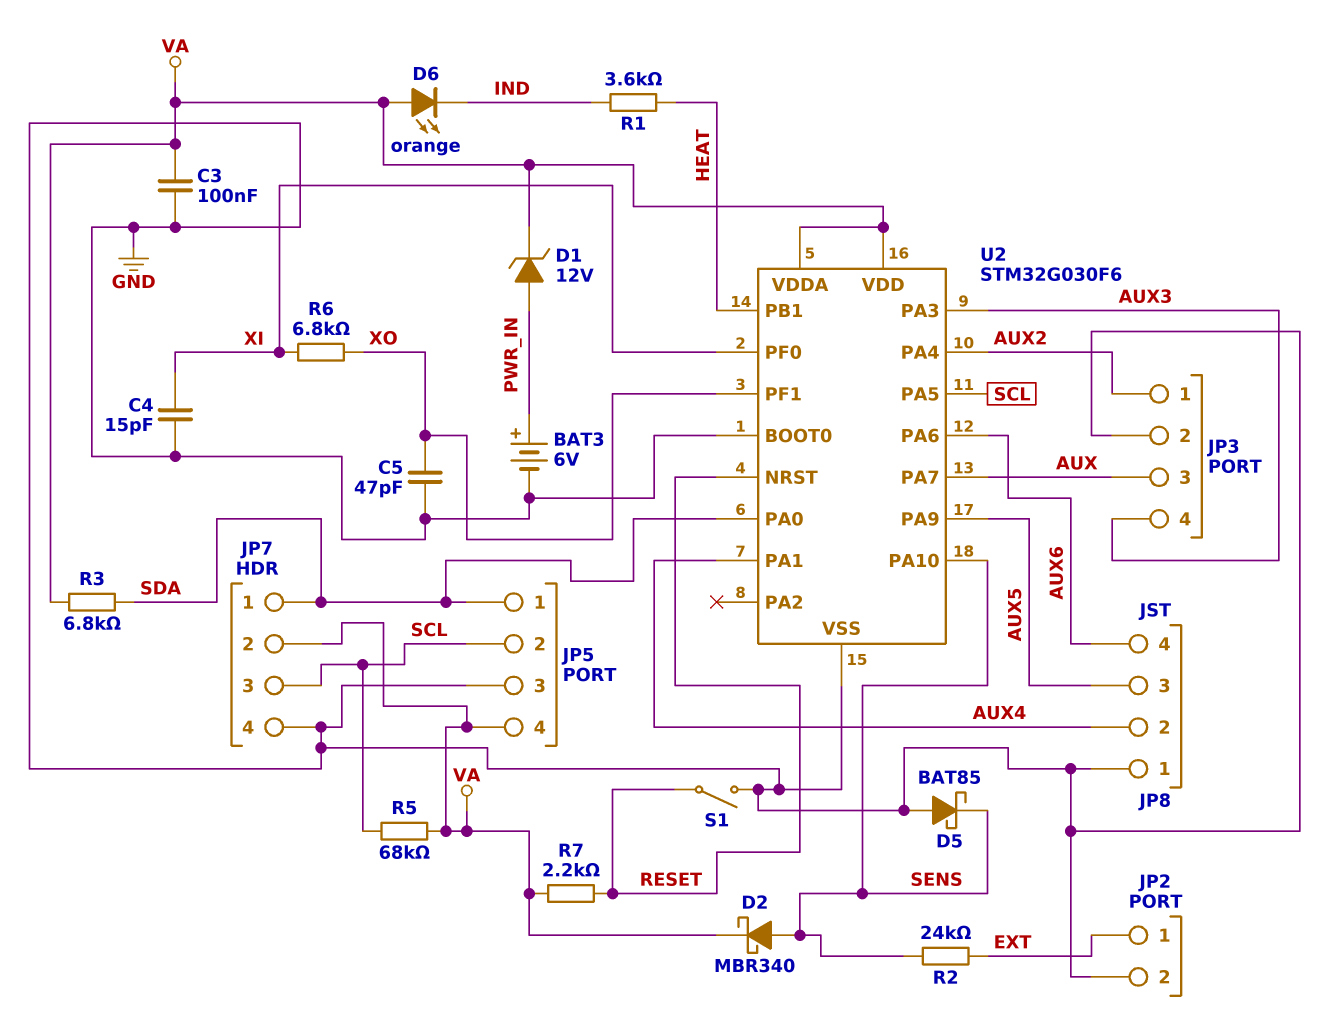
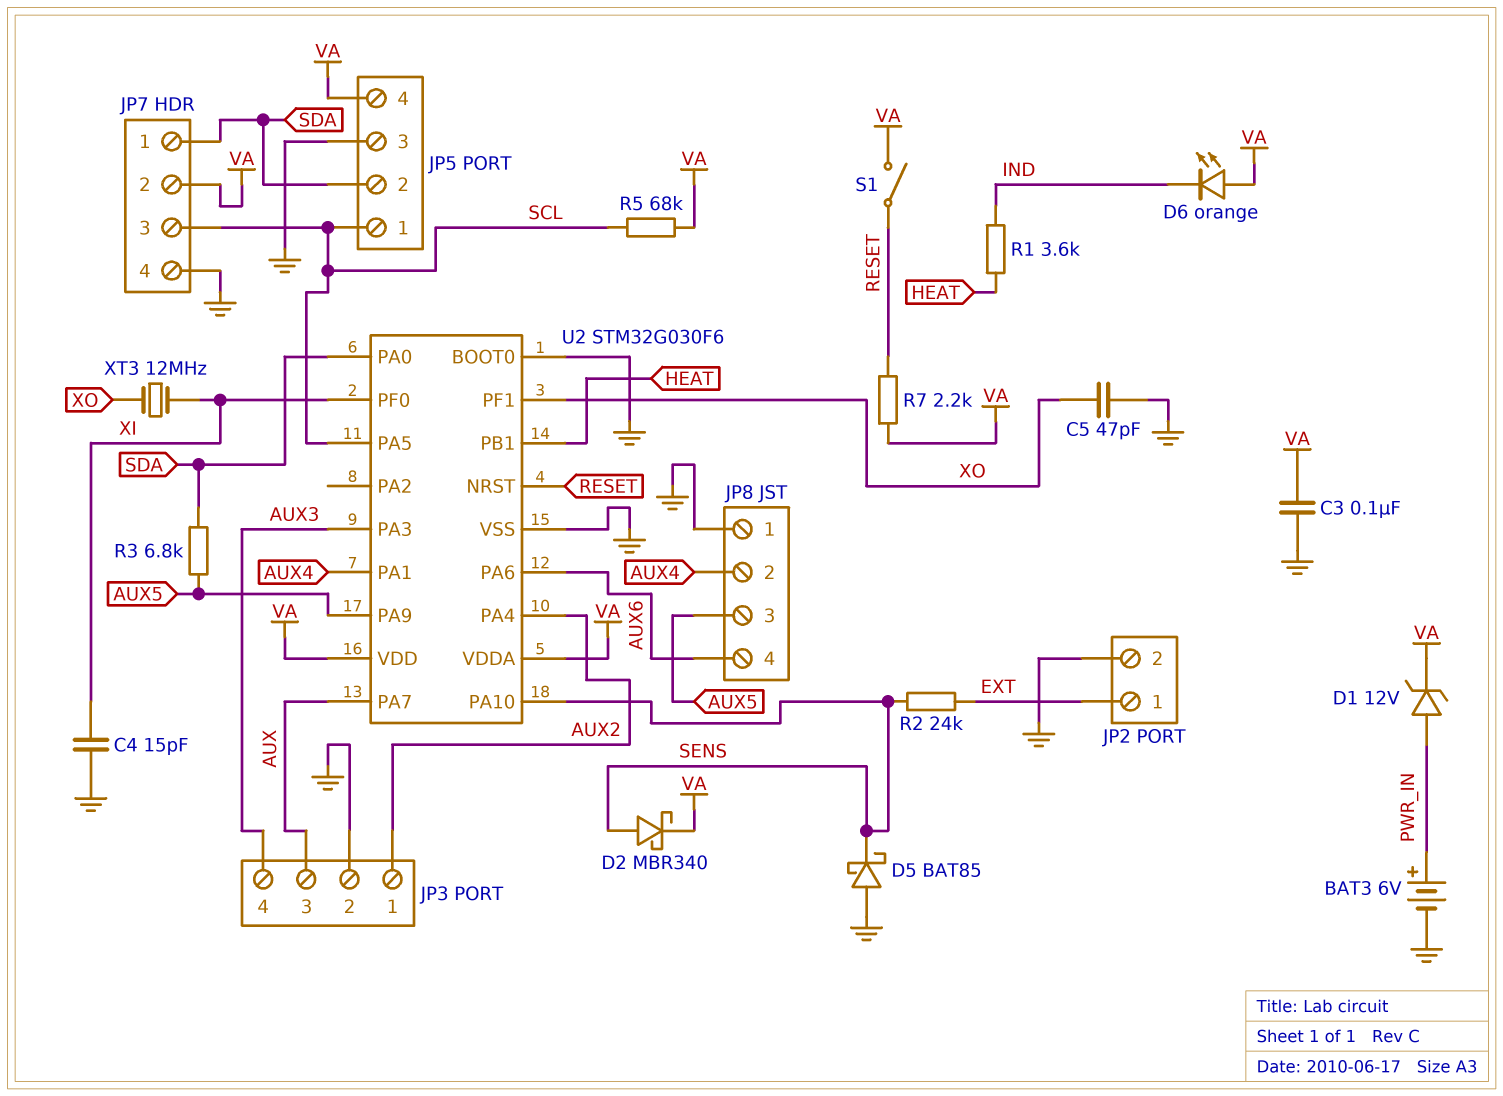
JP5 pin 1: SDA -> SCL
JP5 pin 2: SCL -> SDA
R3: 6.8k (SDA, VA) -> 6.8k (AUX5, SDA)
R6: 6.8k (XI, XO) -> none
S1: switch (GND, RESET) -> switch (RESET, VA)
XT3: none -> 12MHz (XI, XO)

